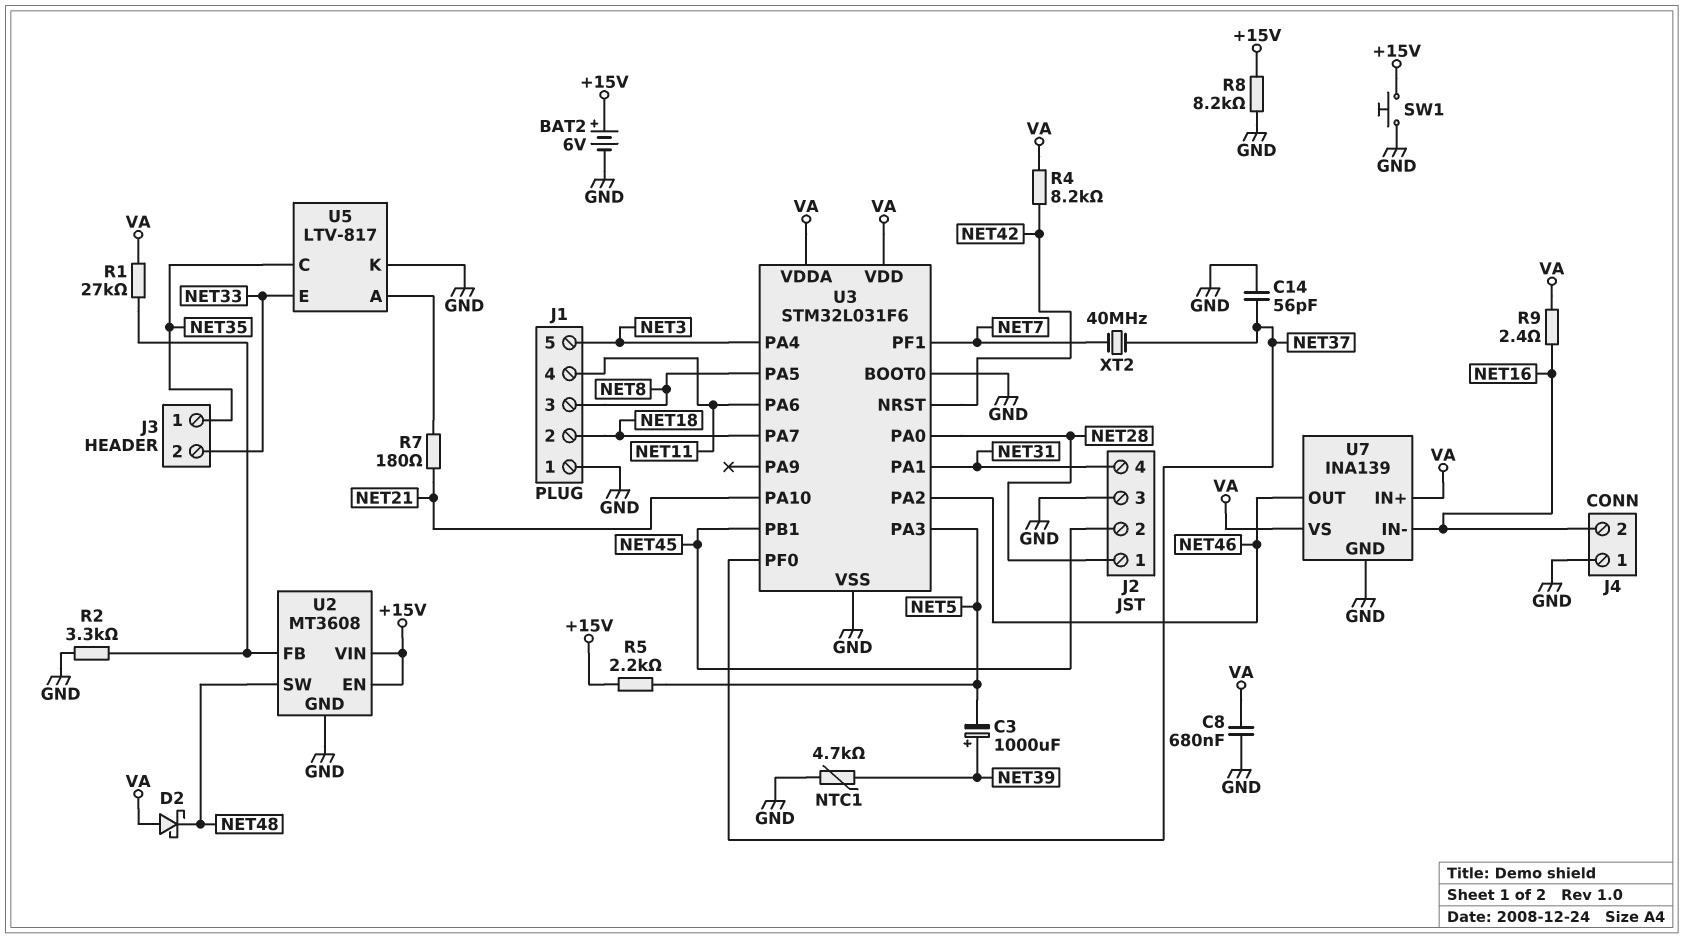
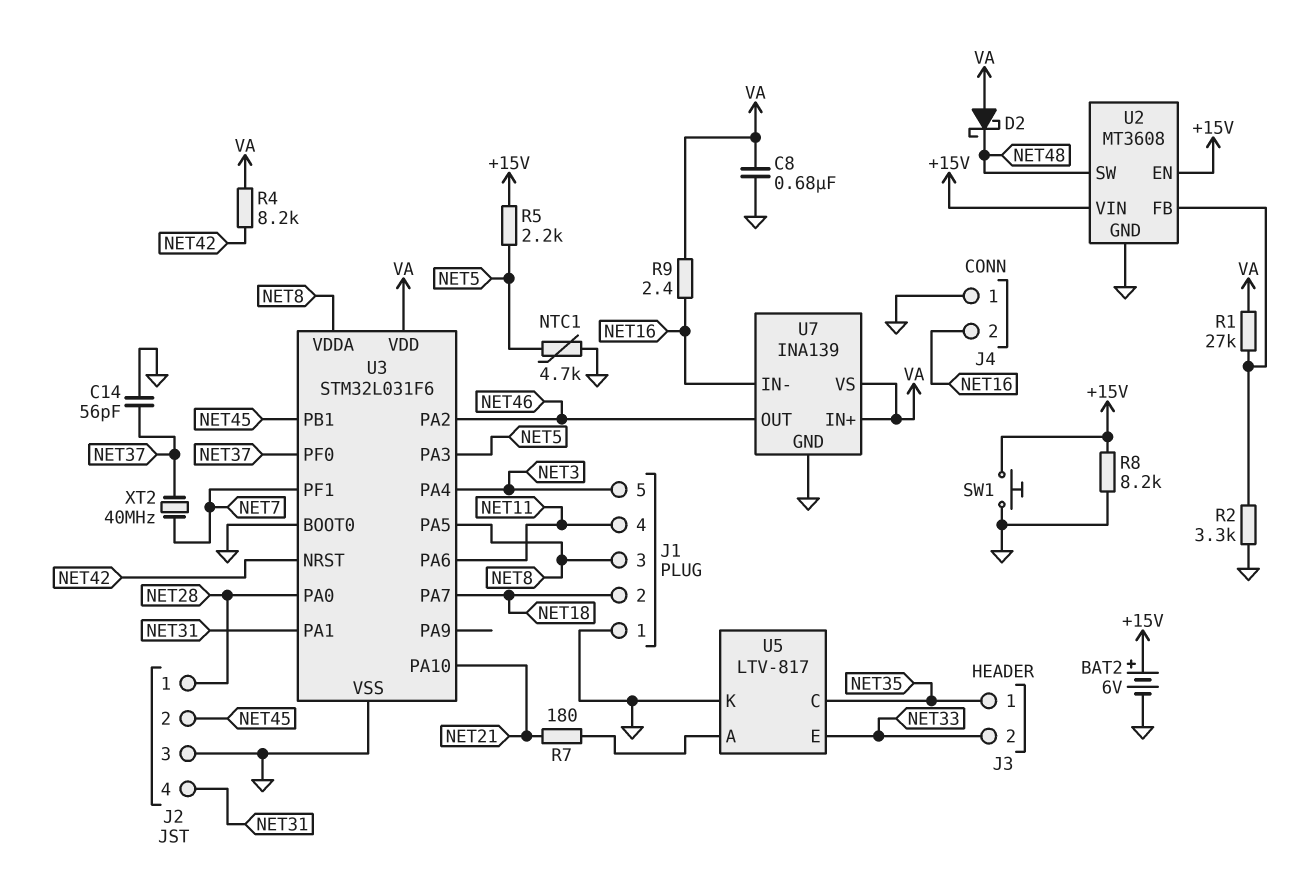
C3: 1000uF (plus NET39, minus NET5) -> none
NTC1: 4.7k (GND, NET39) -> 4.7k (GND, NET5)
U3 pin VDDA: VA -> NET8

